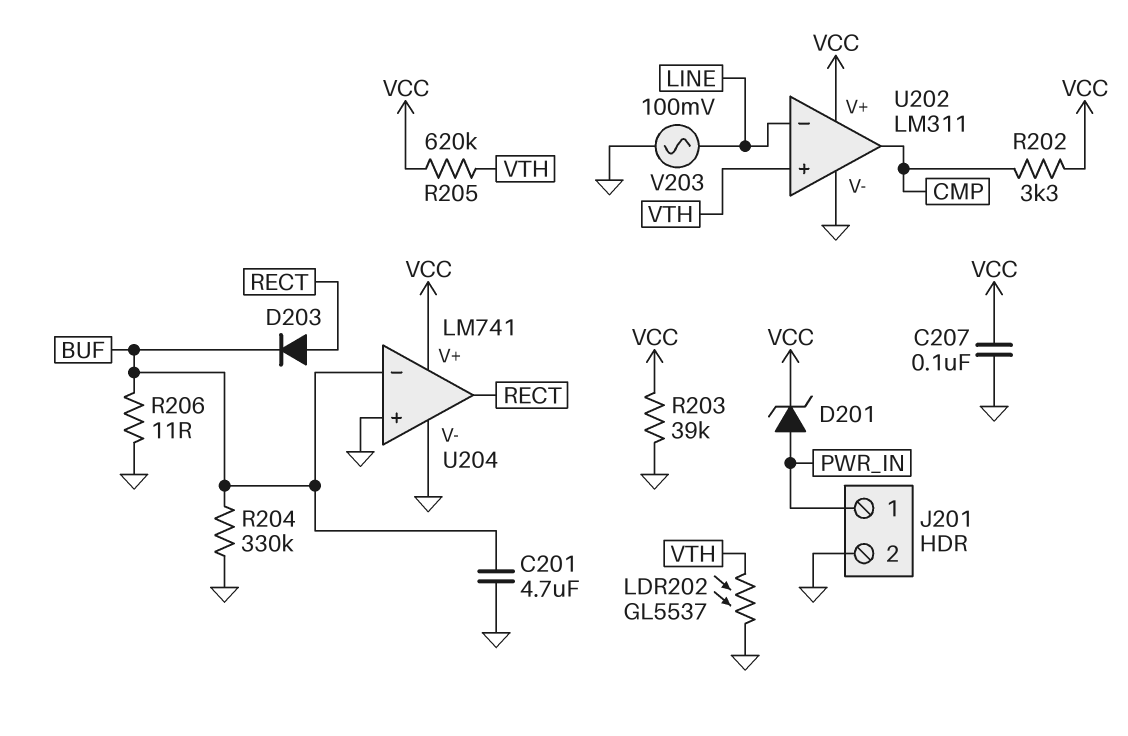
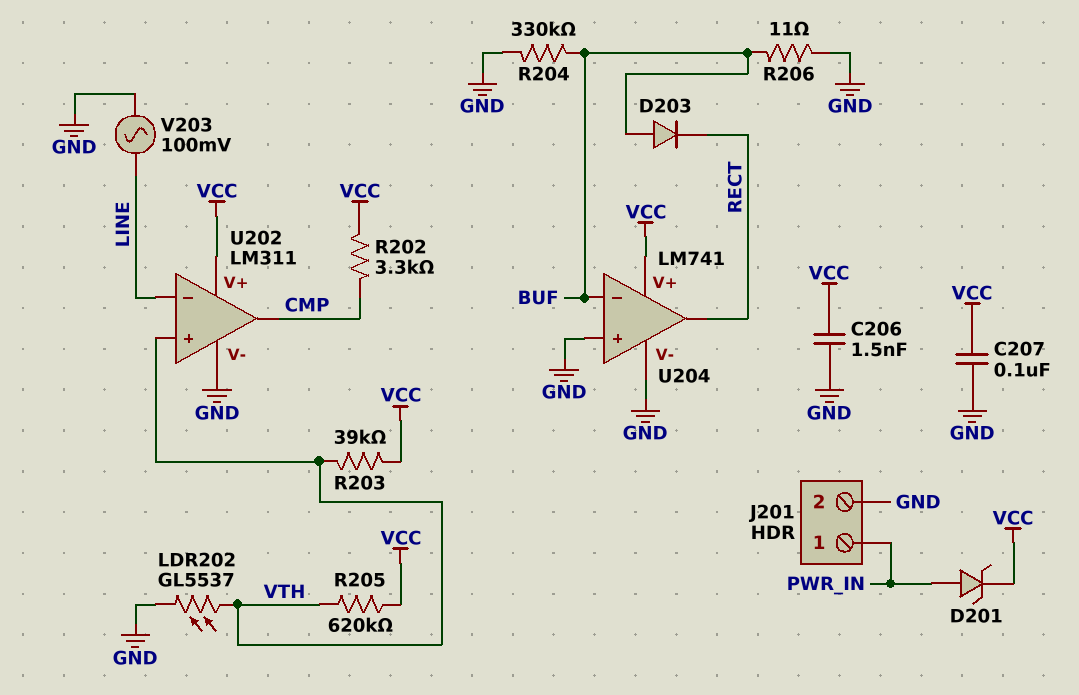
C201: 4.7uF (BUF, GND) -> none
C206: none -> 1.5nF (GND, VCC)
D203: diode (A RECT, K BUF) -> diode (A BUF, K RECT)
R203: 39k (GND, VCC) -> 39k (VCC, VTH)

